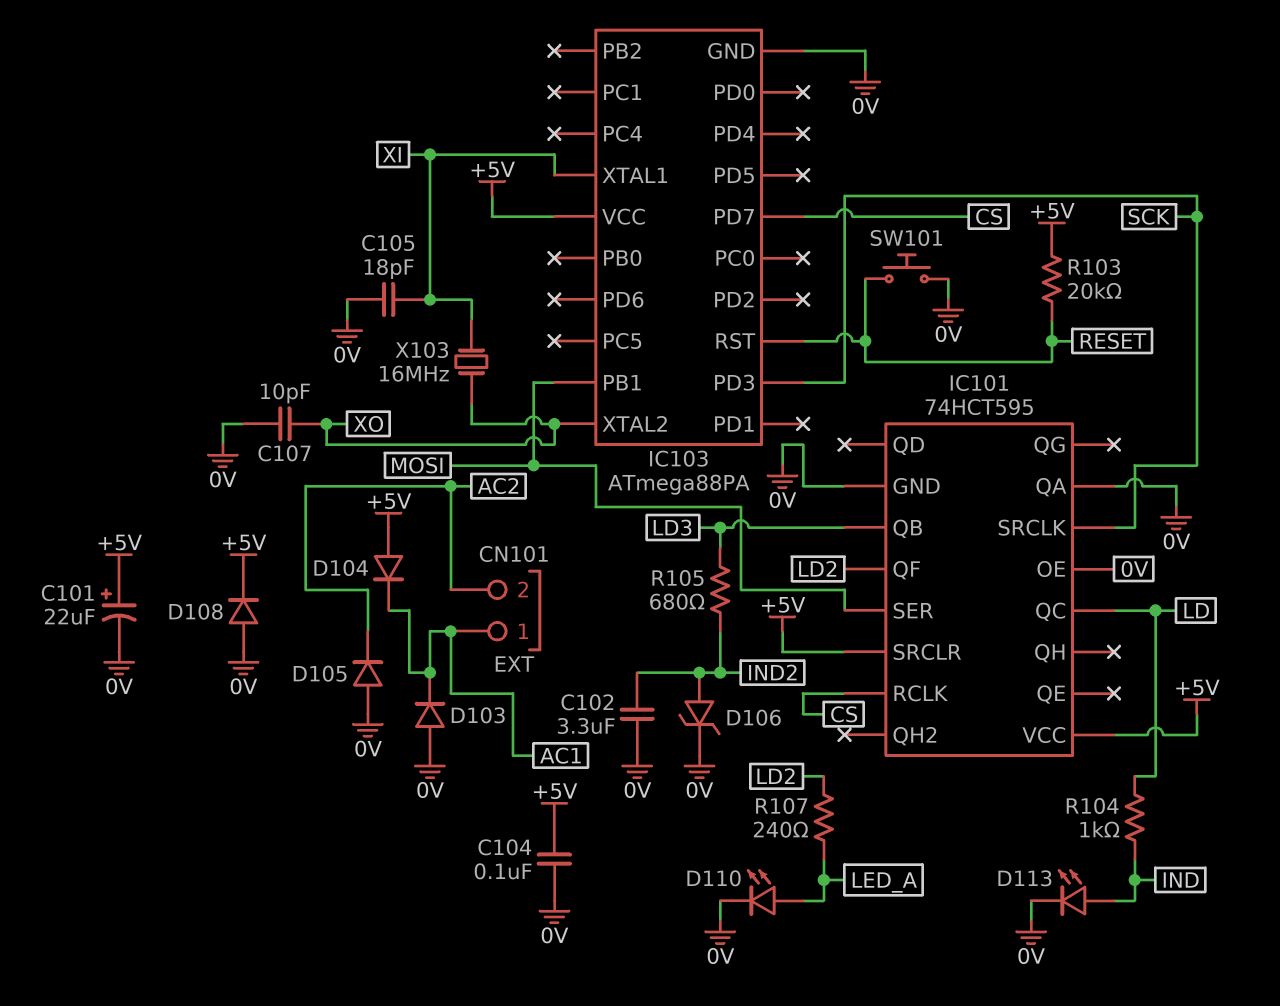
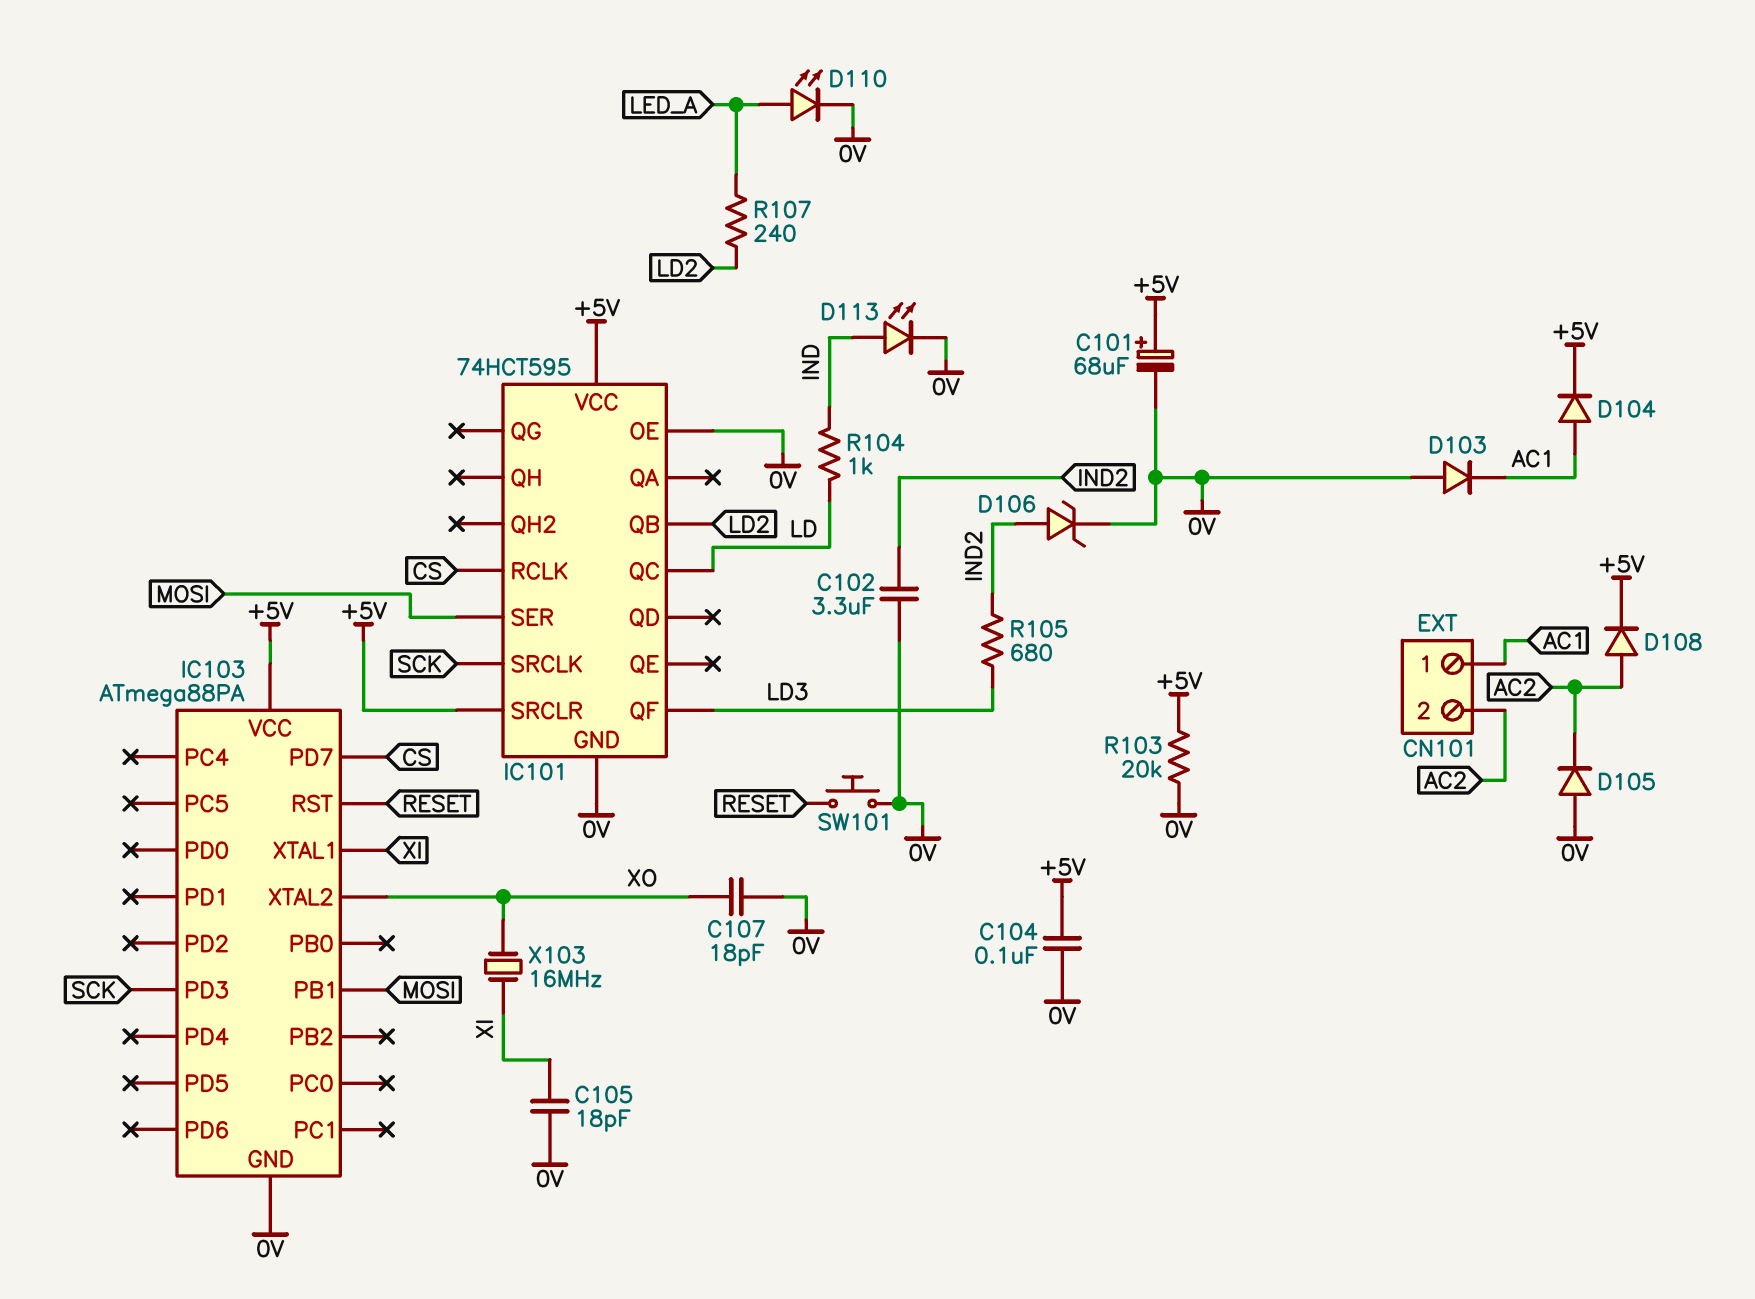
C101: 22uF (plus +5V, minus 0V) -> 68uF (plus +5V, minus 0V)
C107: 10pF (0V, XO) -> 18pF (0V, XO)
D104: diode (A +5V, K AC1) -> diode (A AC1, K +5V)
D108: diode (A 0V, K +5V) -> diode (A AC2, K +5V)
IC101 pin QA: 0V -> none
IC101 pin QB: LD3 -> LD2
IC101 pin QF: LD2 -> LD3
R103: 20k (+5V, RESET) -> 20k (+5V, 0V)

